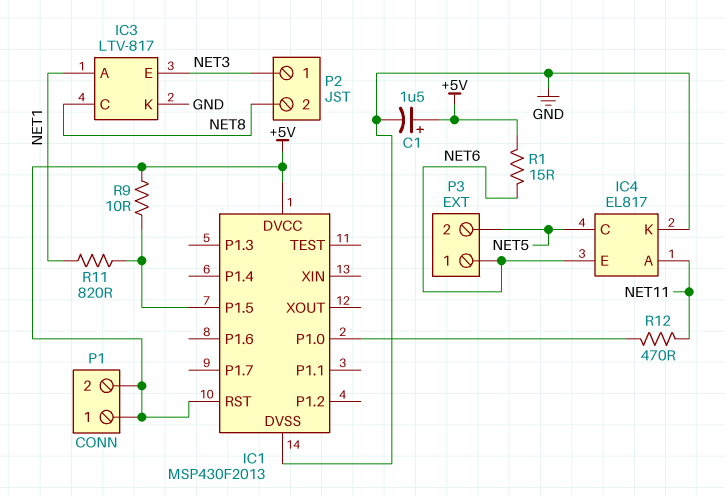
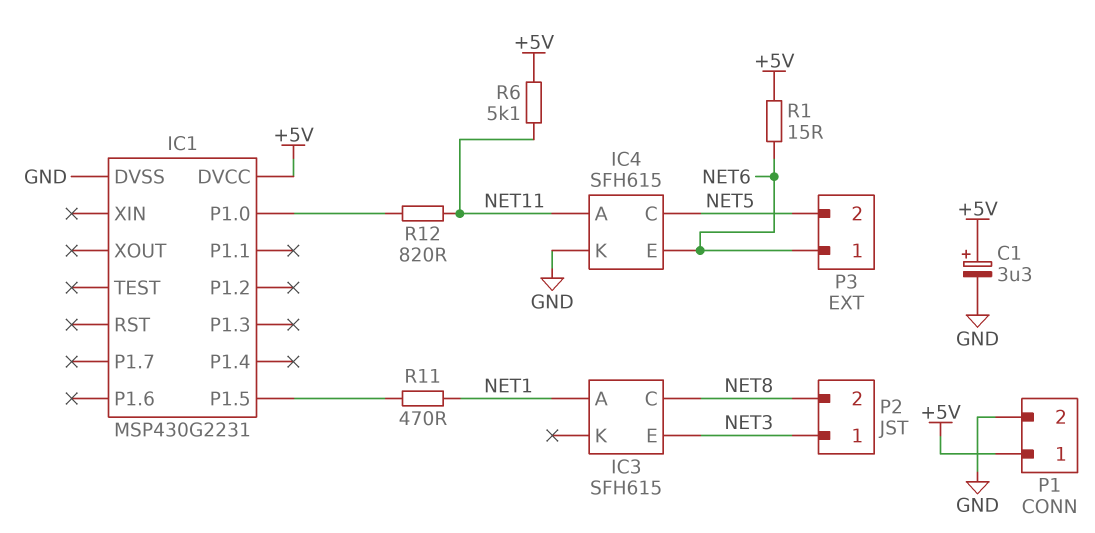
C1: 1.5uF (plus +5V, minus GND) -> 3.3uF (plus +5V, minus GND)
IC1: MSP430F2013 -> MSP430G2231
IC1 pin RST: +5V -> none
IC3: LTV-817 -> SFH615
IC3 pin K: GND -> none
IC4: EL817 -> SFH615
P1 pin 2: +5V -> GND
R6: none -> 5.1k (+5V, NET11)
R9: 10 (+5V, IC1/P1.5) -> none
R11: 820 (IC1/P1.5, NET1) -> 470 (IC1/P1.5, NET1)
R12: 470 (IC1/P1.0, NET11) -> 820 (IC1/P1.0, NET11)

